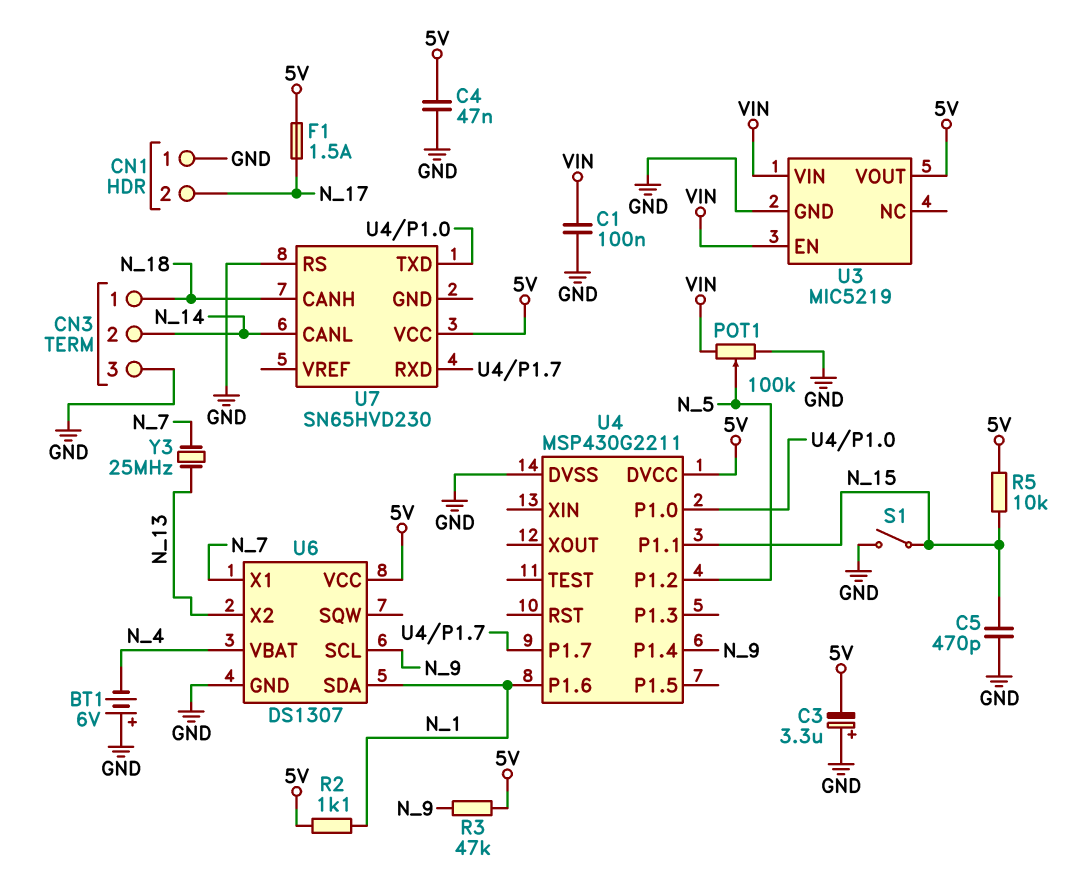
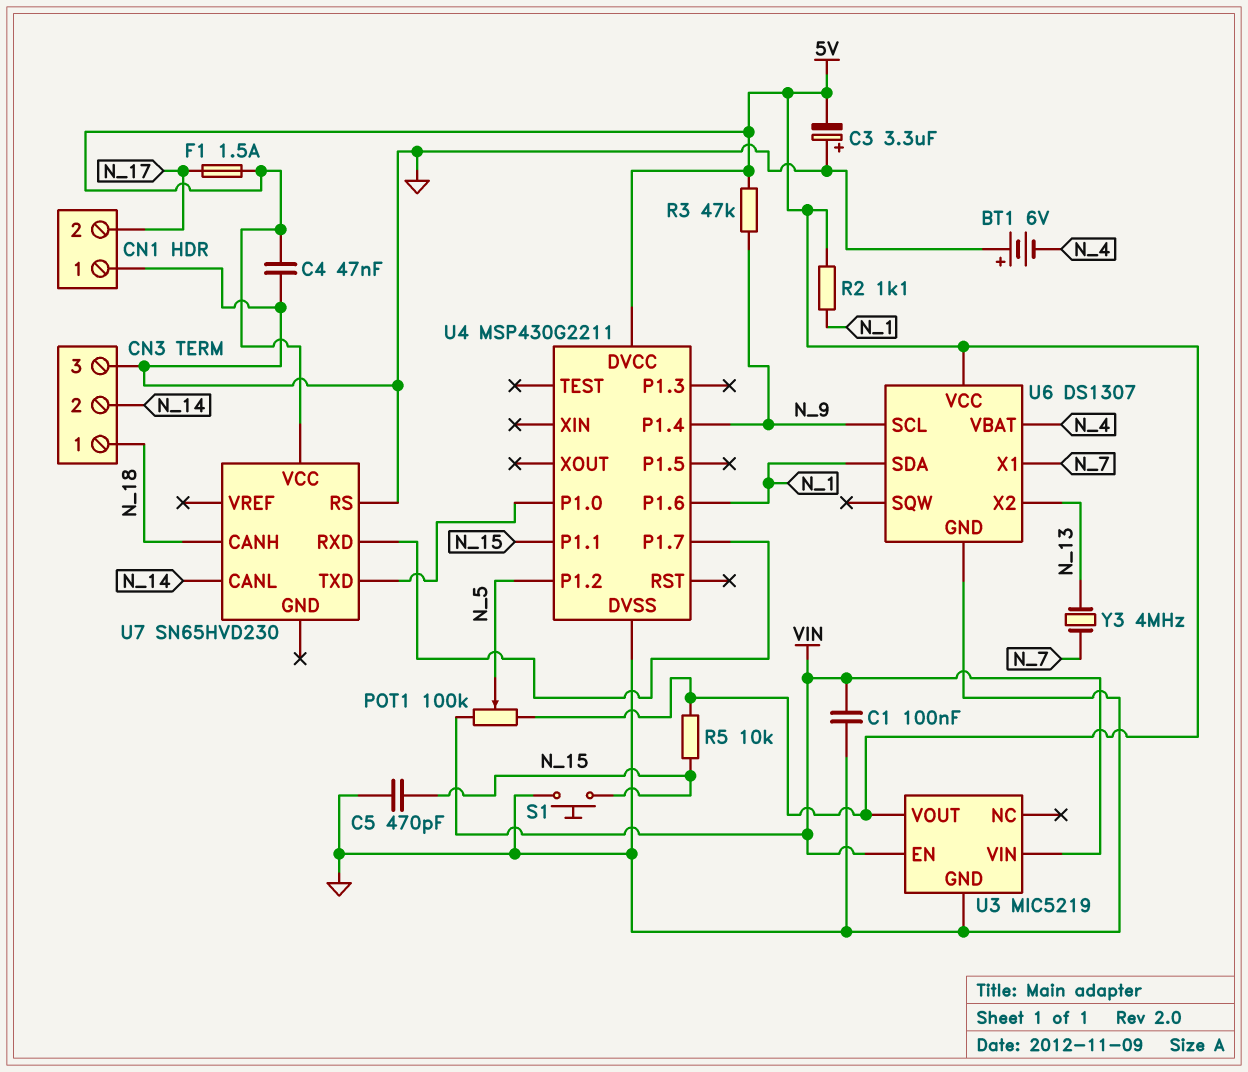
POT1: 100k (GND, VIN, wiper N_5) -> 100k (5V, VIN, wiper N_5)
S1: switch (GND, N_15) -> button (GND, N_15)
Y3: 25MHz (N_7, N_13) -> 4MHz (N_7, N_13)

